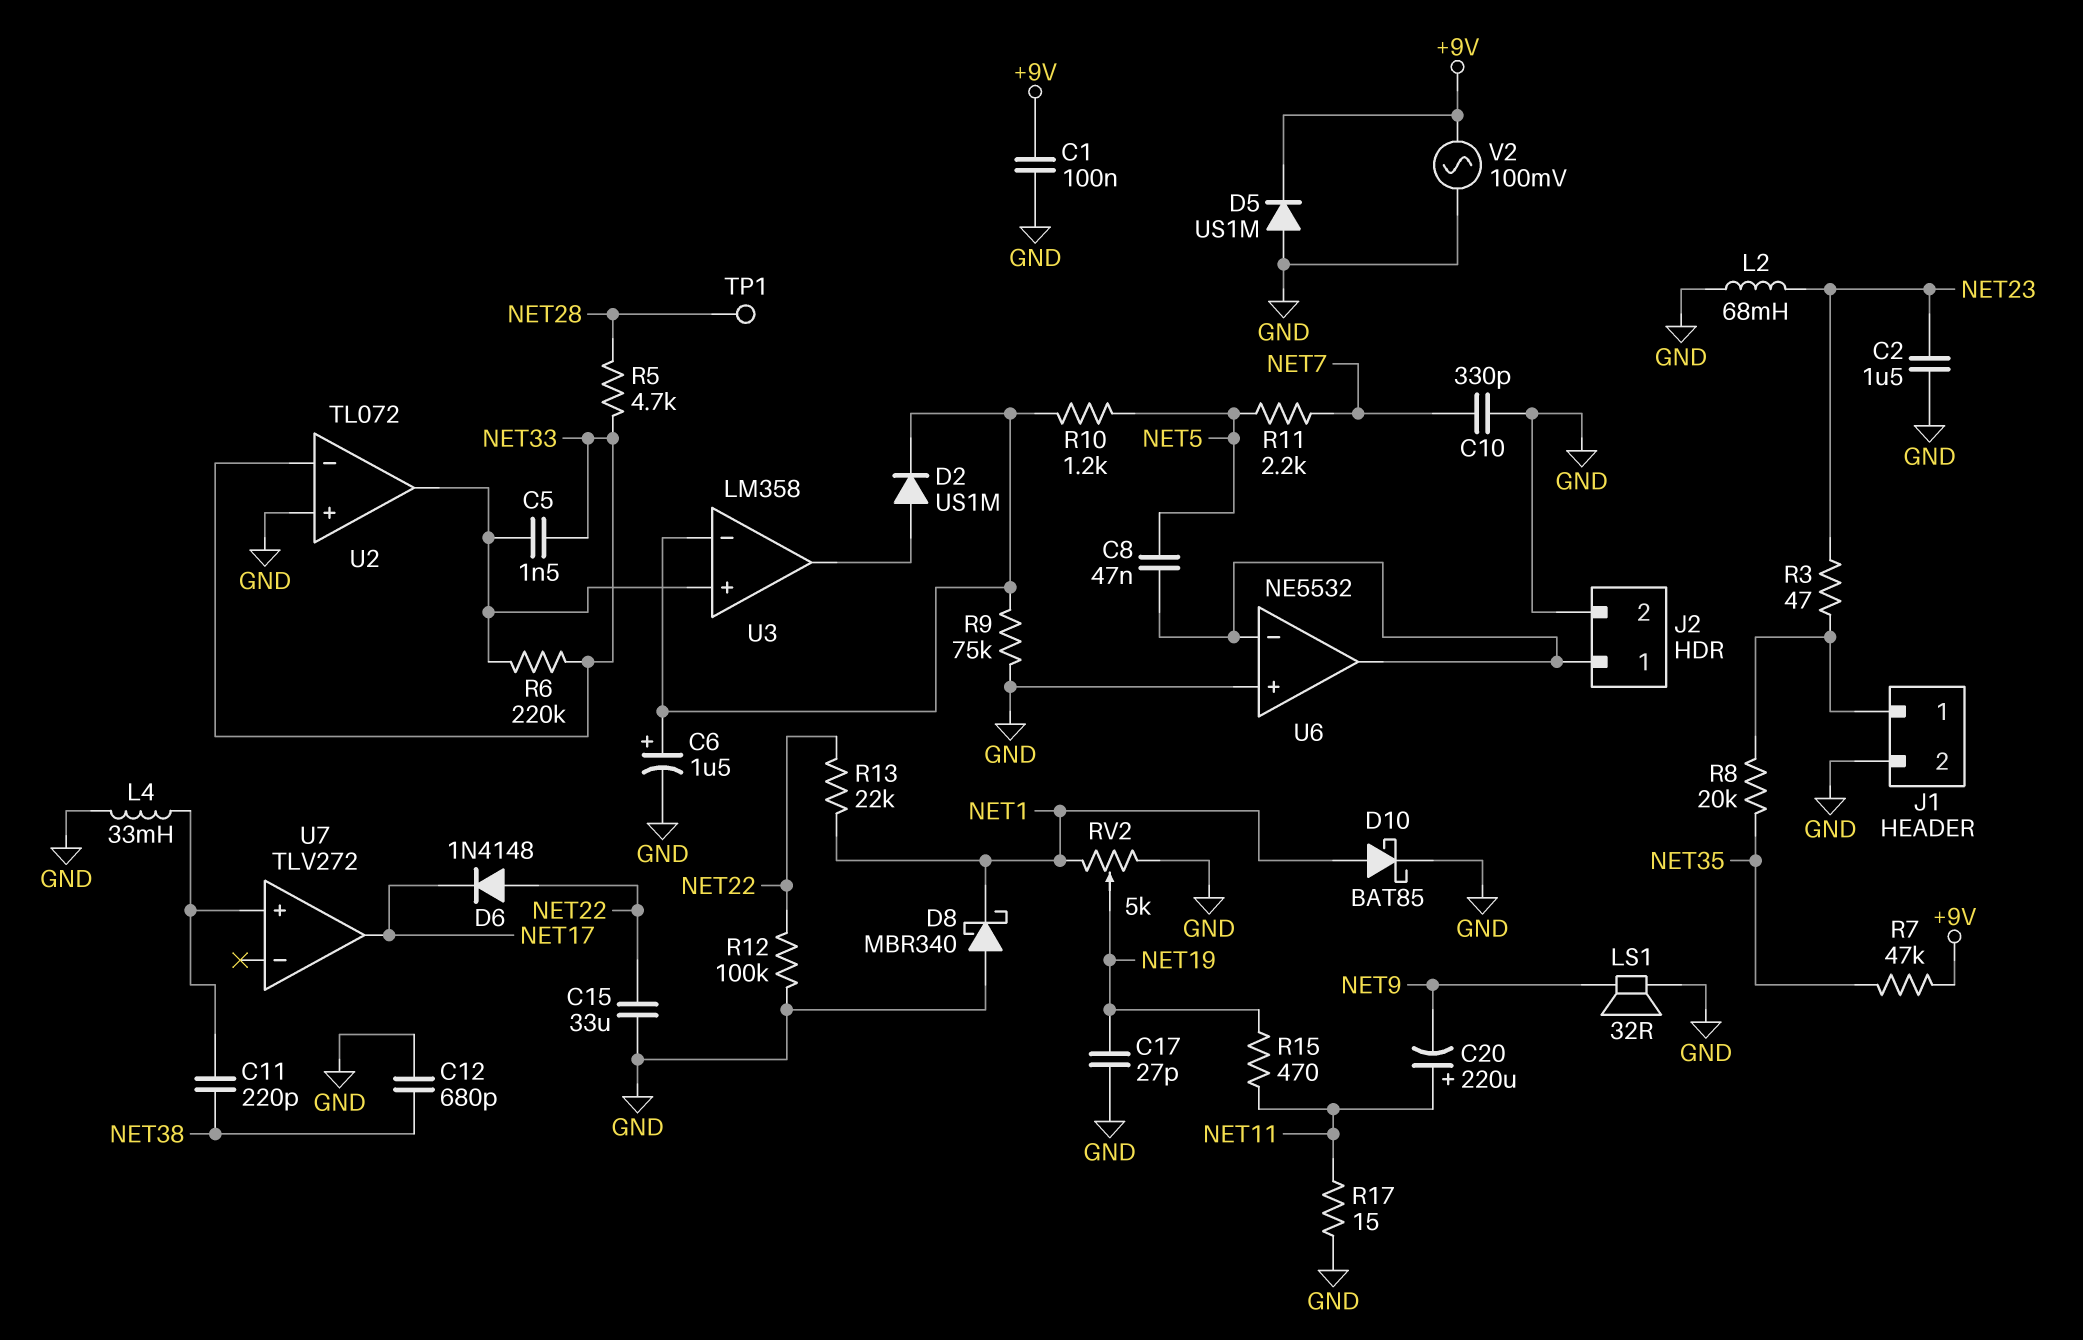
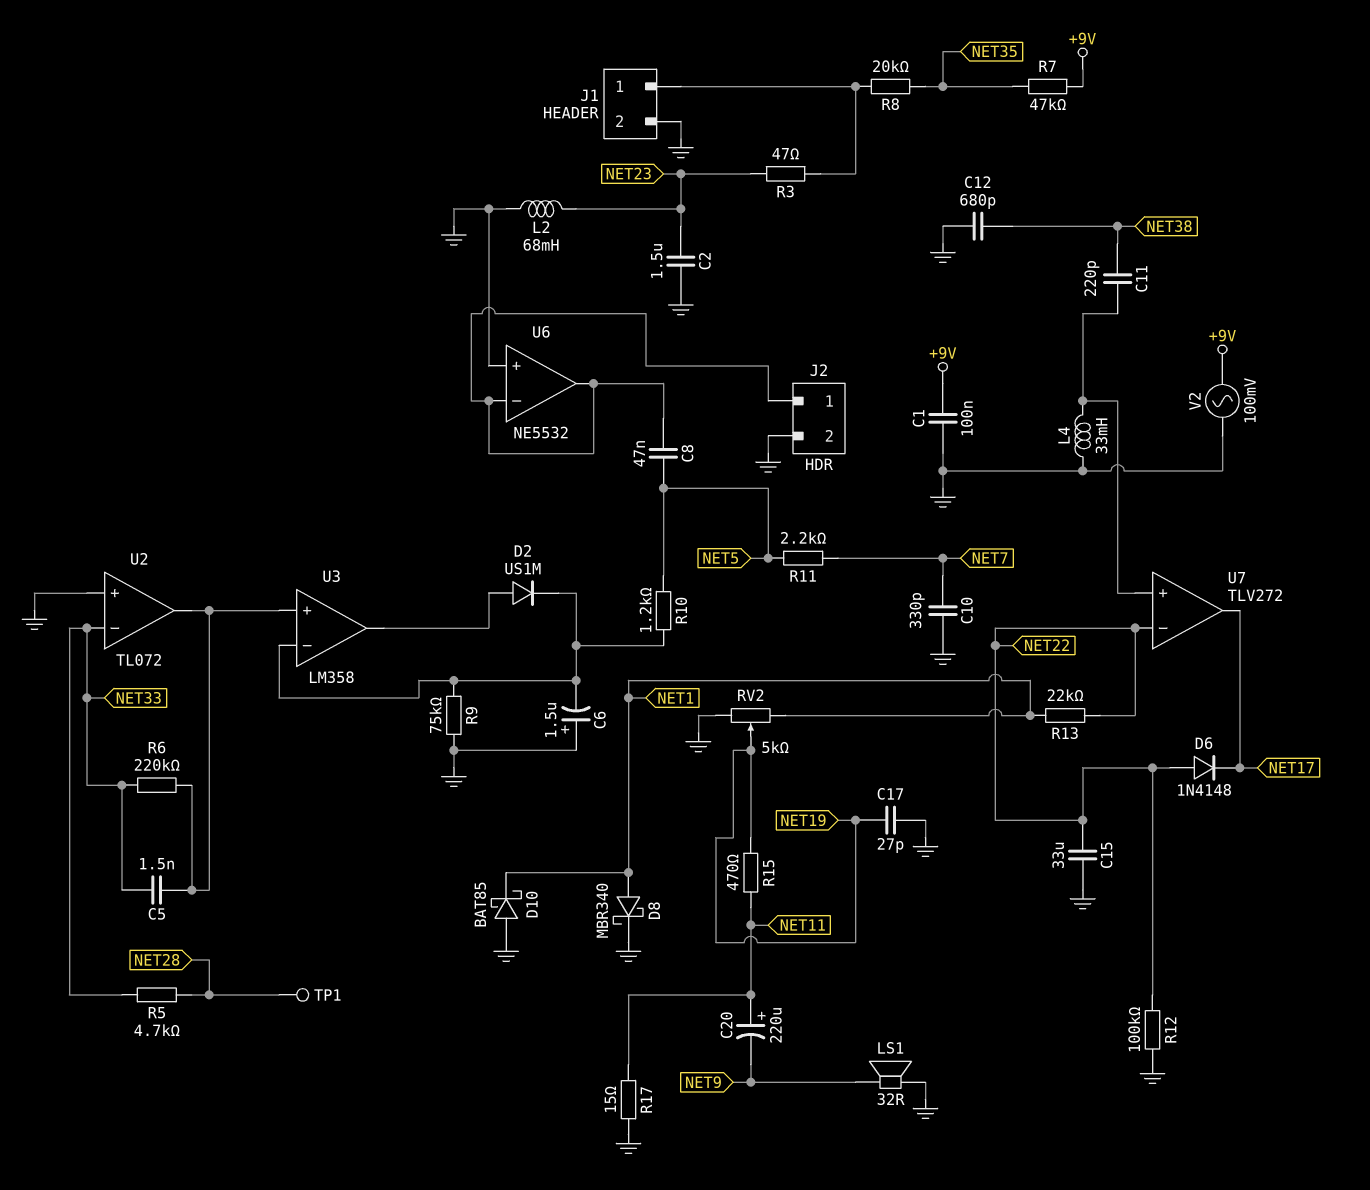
C6: 1.5uF (plus U3/in-, minus GND) -> 1.5uF (plus GND, minus U3/in-)
D5: diode US1M (A GND, K +9V) -> none
D8: schottky MBR340 (A GND, K NET1) -> schottky MBR340 (A NET1, K GND)
D10: schottky BAT85 (A NET1, K GND) -> schottky BAT85 (A GND, K NET1)
U7 pin in-: none -> NET22

